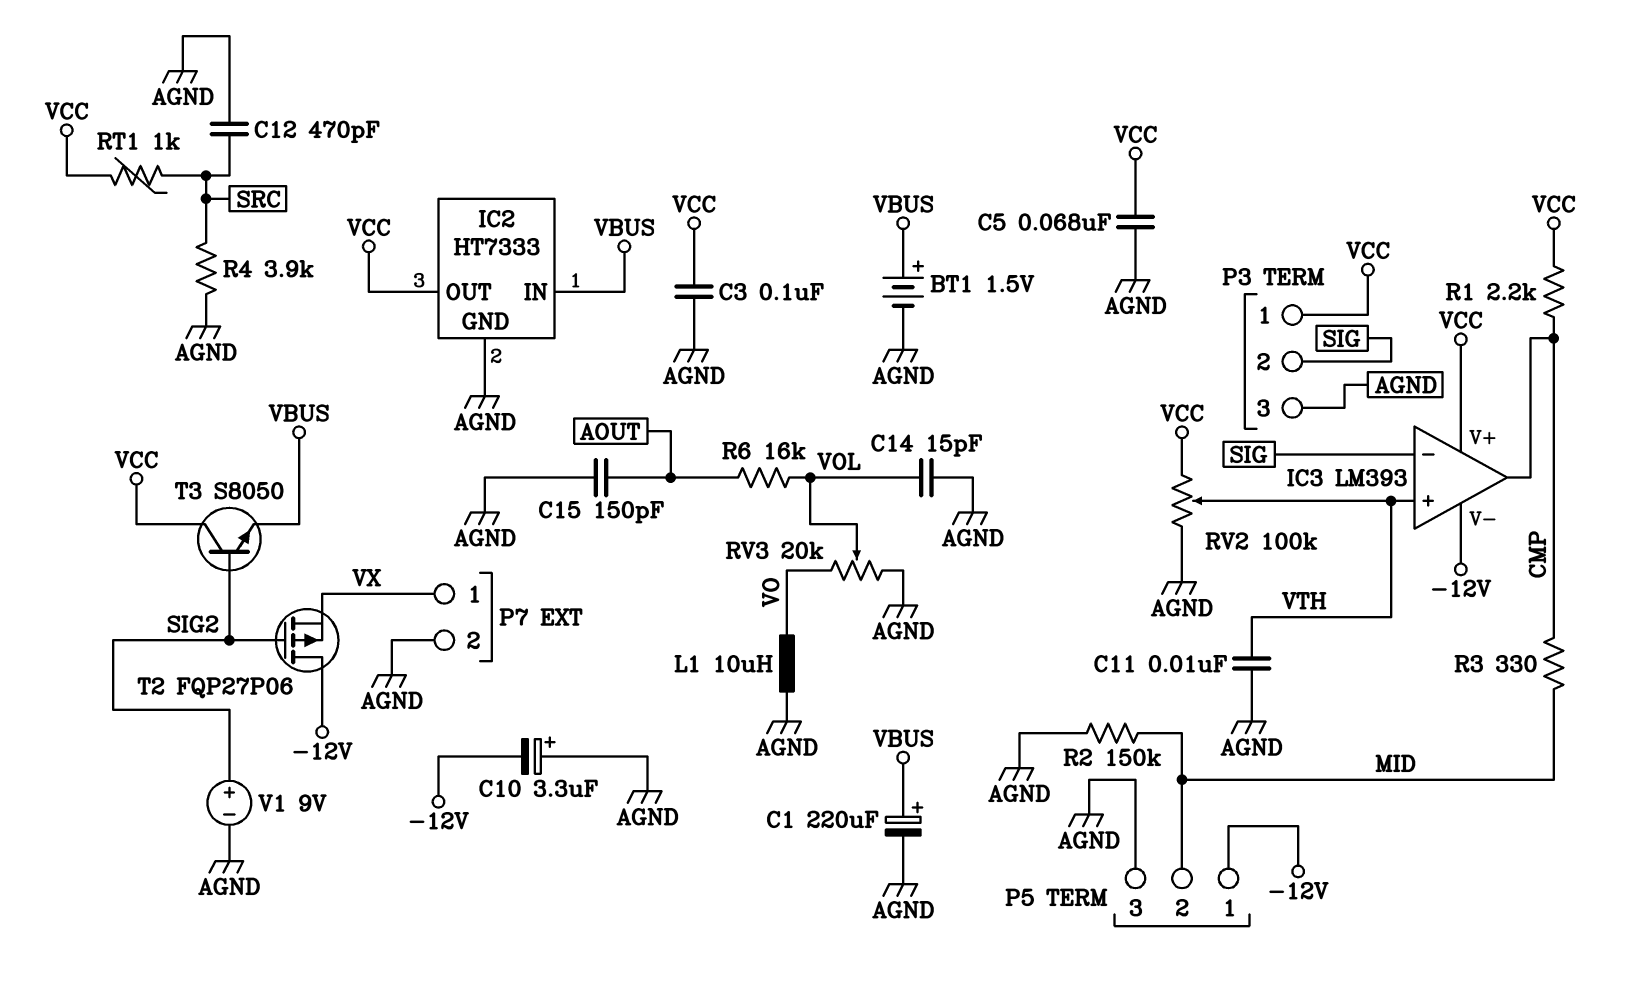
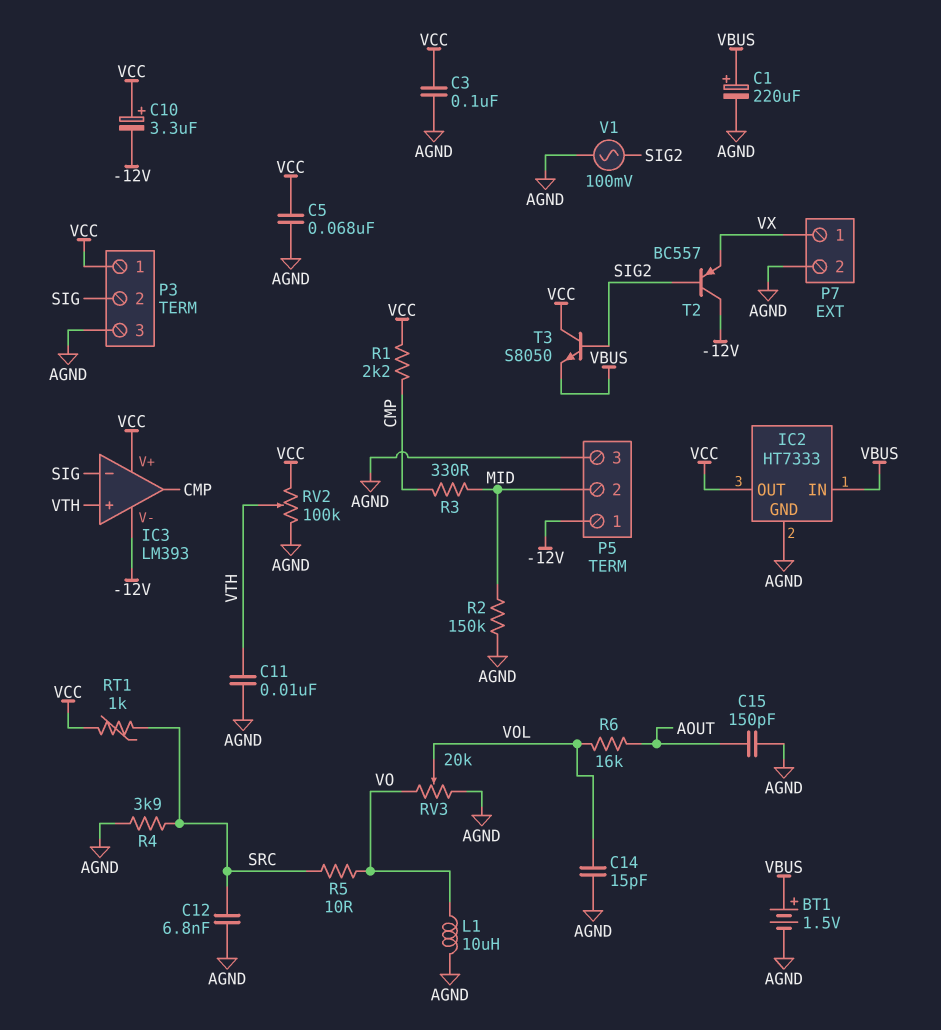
C10: 3.3uF (plus AGND, minus -12V) -> 3.3uF (plus VCC, minus -12V)
C12: 470pF (AGND, SRC) -> 6.8nF (AGND, SRC)
R5: none -> 10 (SRC, VO)
T2: PMOS FQP27P06 (G SIG2, D -12V, S VX) -> PNP BC557 (B SIG2, C -12V, E VX)
V1: 9V (plus SIG2, minus AGND) -> AC 100mV (AGND, SIG2)

